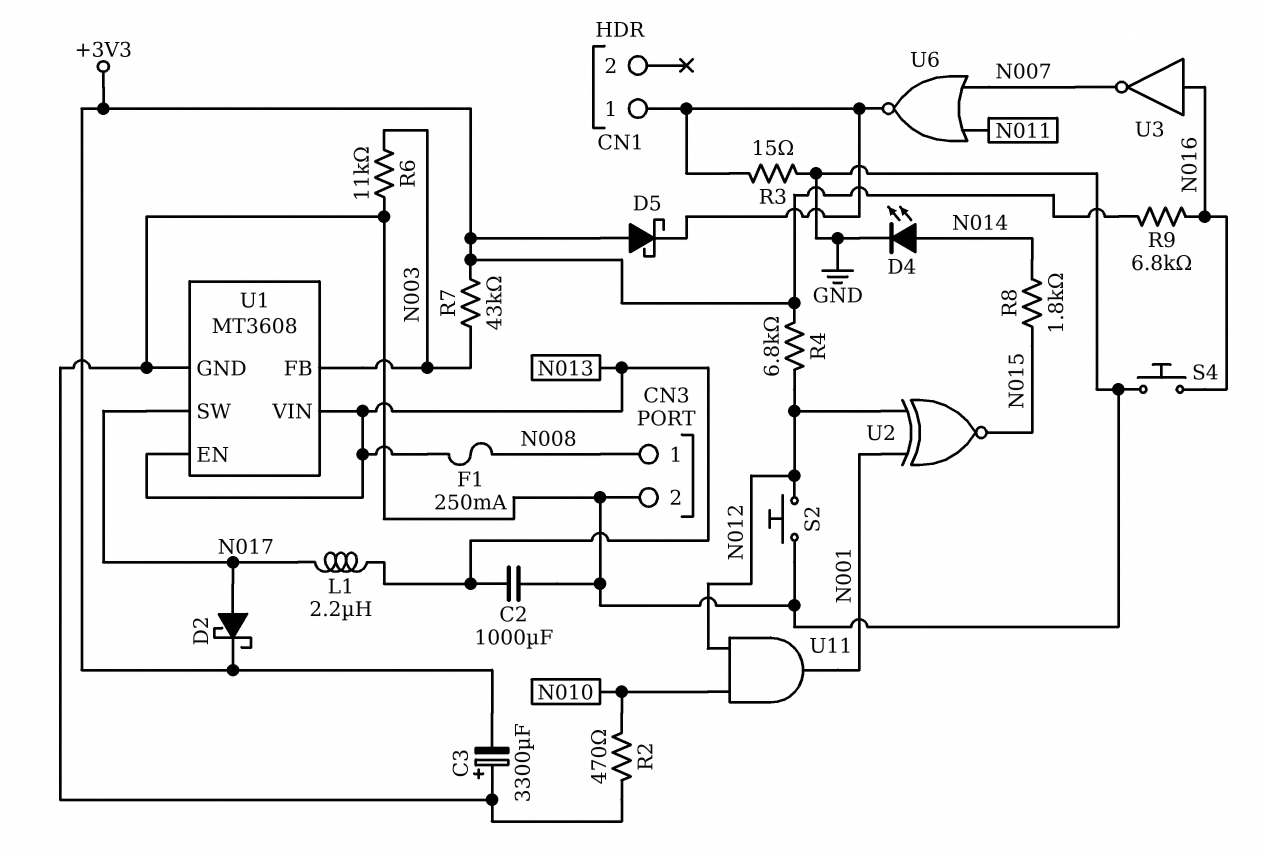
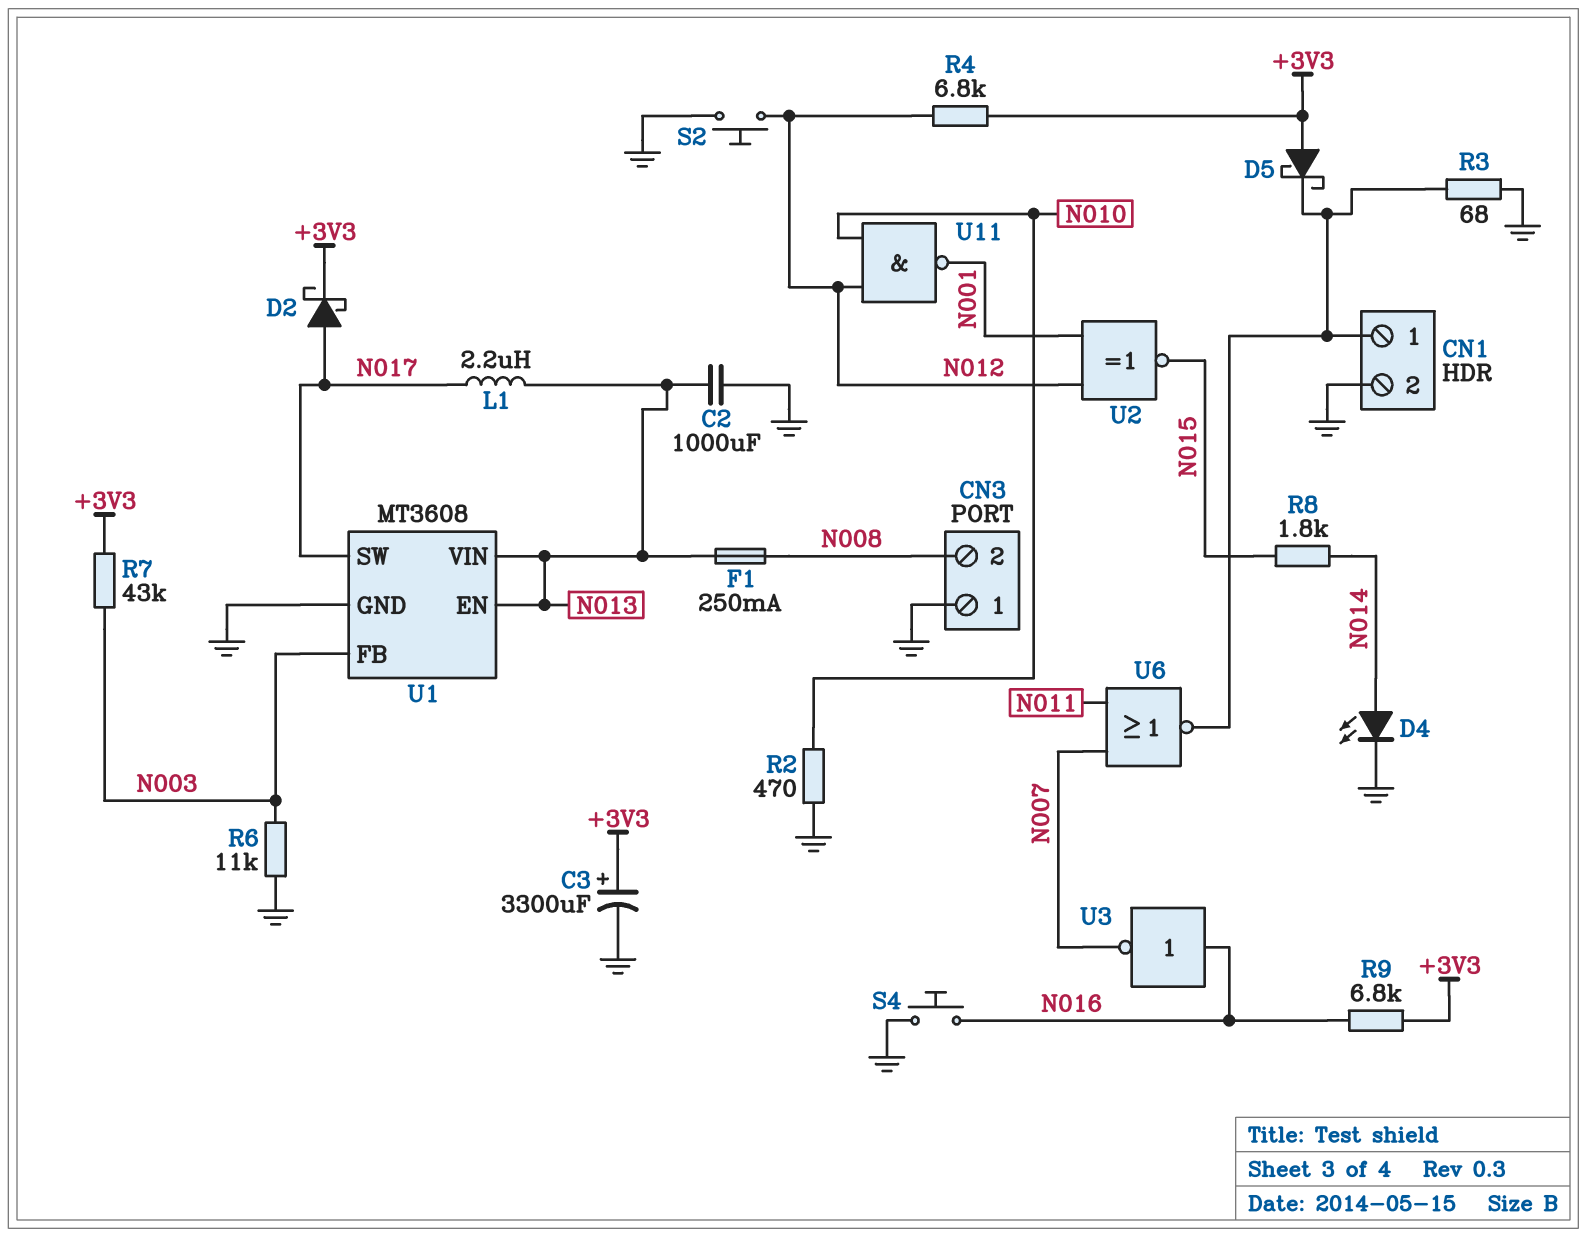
C3: 3300uF (plus GND, minus +3V3) -> 3300uF (plus +3V3, minus GND)
CN1 pin 2: none -> GND
CN3 pin 1: N008 -> GND
CN3 pin 2: GND -> N008
R3: 15 (CN1/1, GND) -> 68 (CN1/1, GND)
U11: AND (in N010, in N012, out N001) -> NAND (in N010, in N012, out N001)

